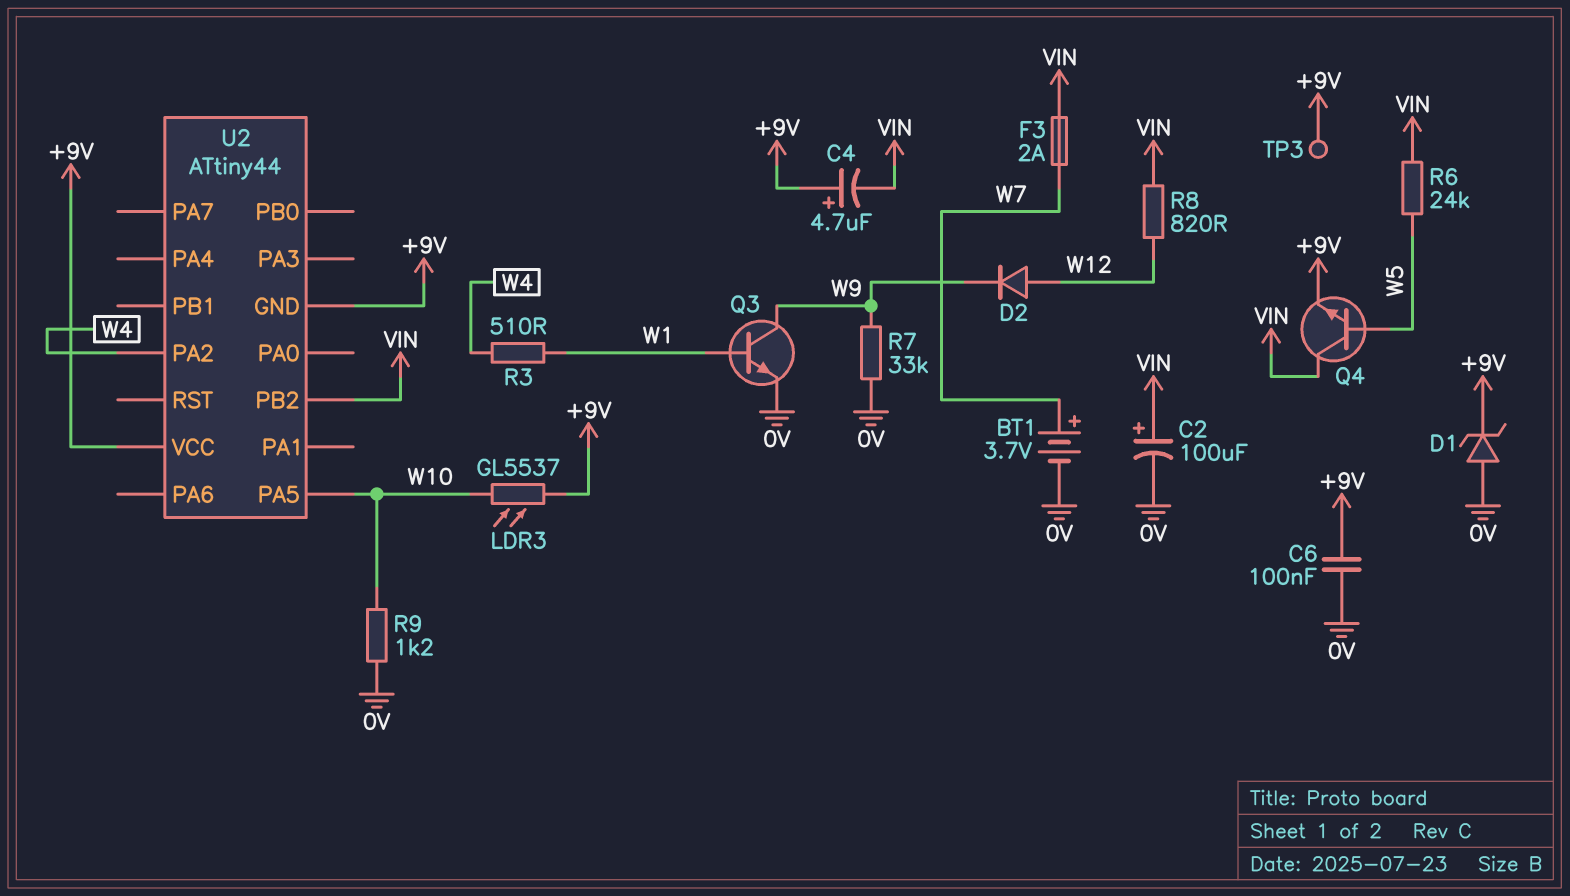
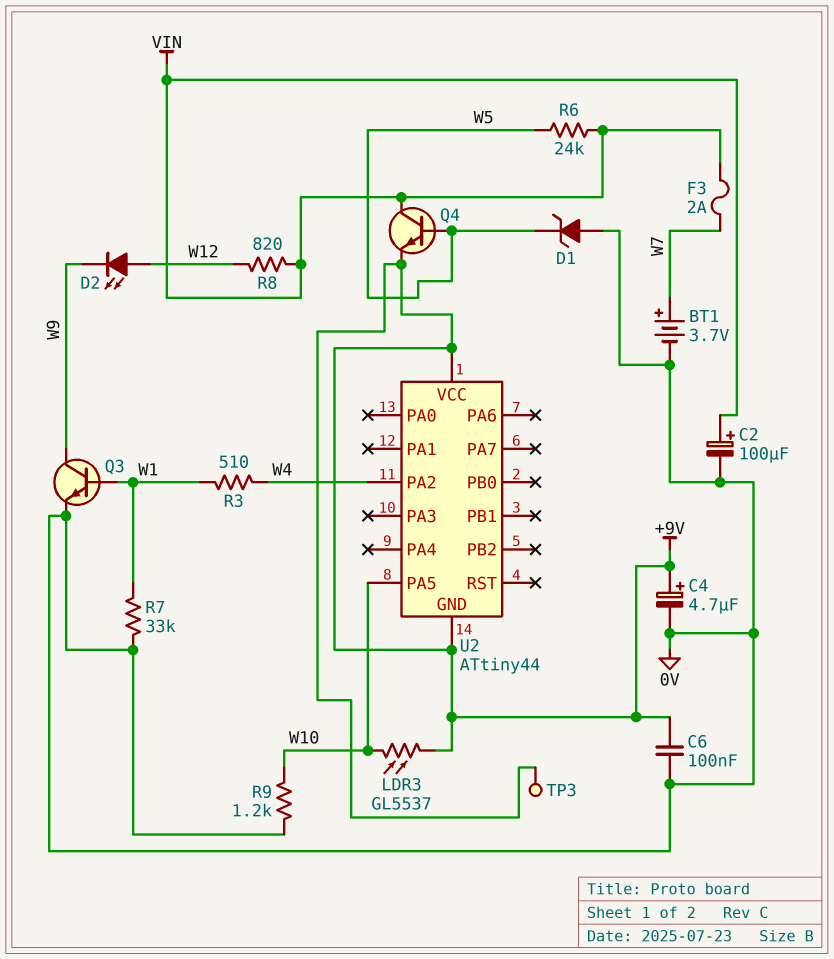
C4: 4.7uF (plus +9V, minus VIN) -> 4.7uF (plus +9V, minus 0V)
D1: zener (A 0V, K +9V) -> zener (A 0V, K W5)
D2: diode (A W12, K W9) -> LED (A W12, K W9)
R7: 33k (0V, W9) -> 33k (0V, W1)
U2 pin PB2: VIN -> none

